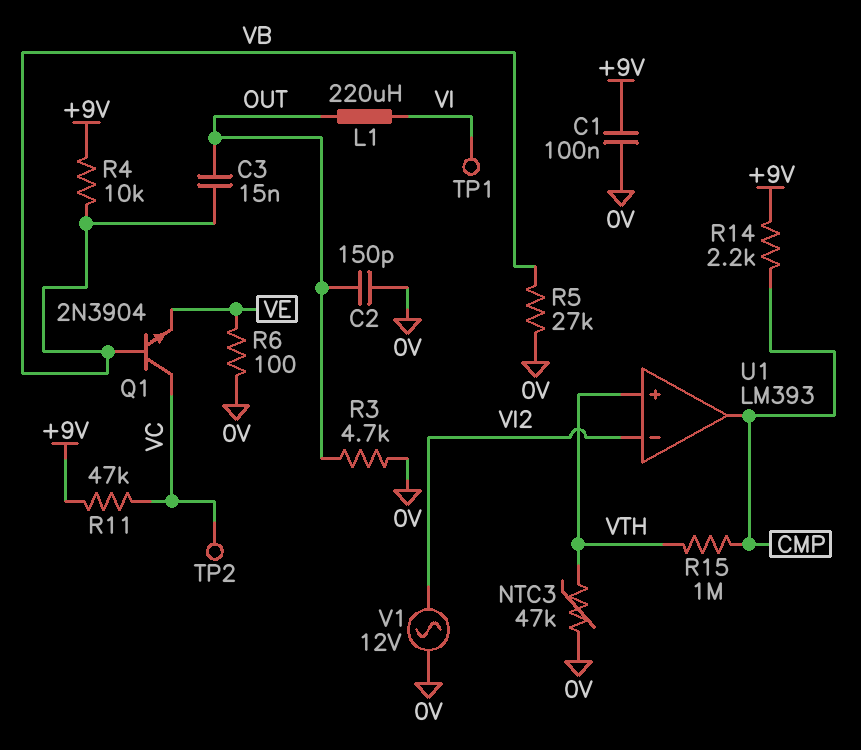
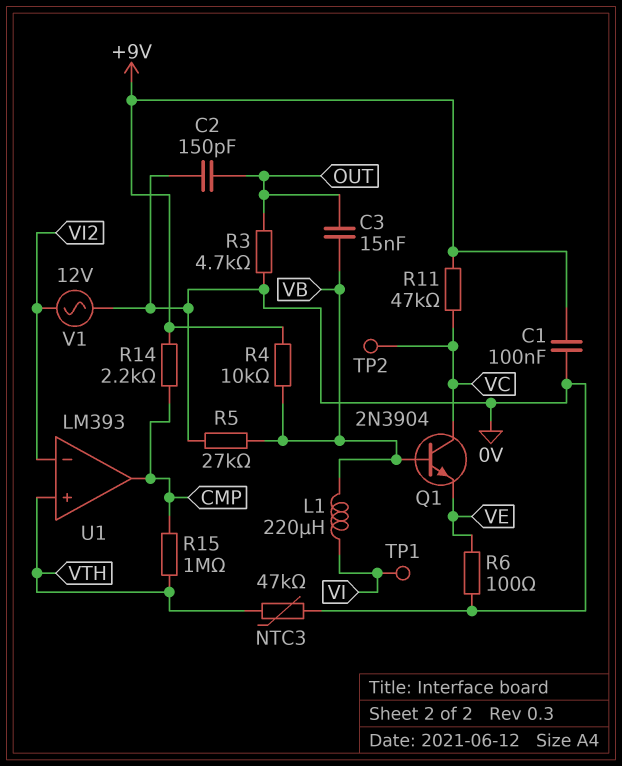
L1: 220uH (OUT, VI) -> 220uH (VB, VI)

